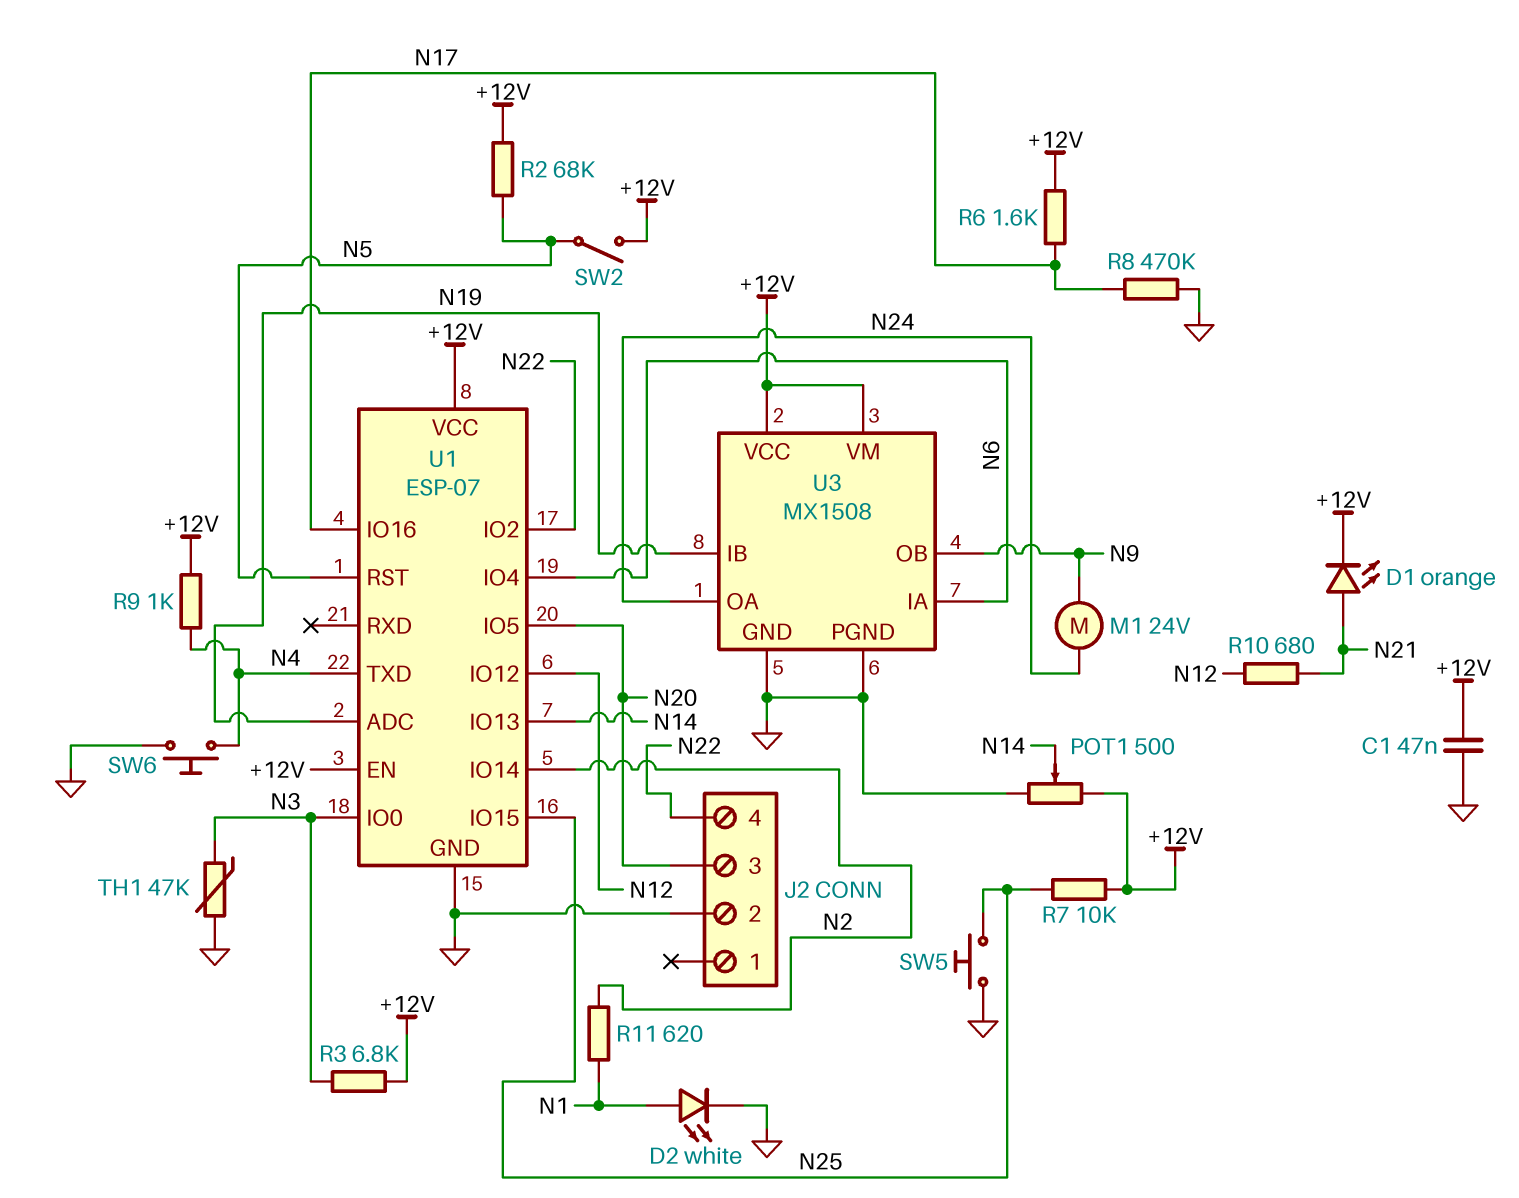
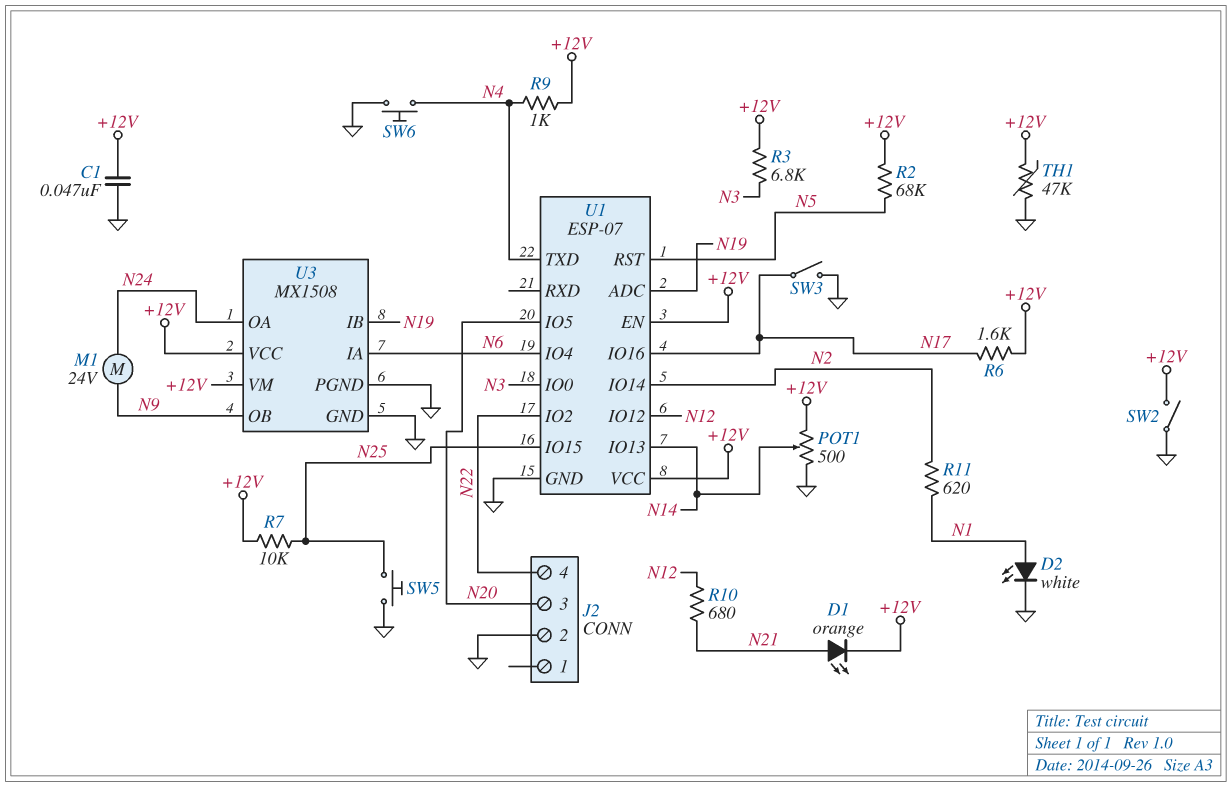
R8: 470k (GND, N17) -> none
SW2: switch (+12V, N5) -> switch (+12V, GND)
SW3: none -> switch (GND, N17)
TH1: 47k (GND, N3) -> 47k (+12V, GND)

